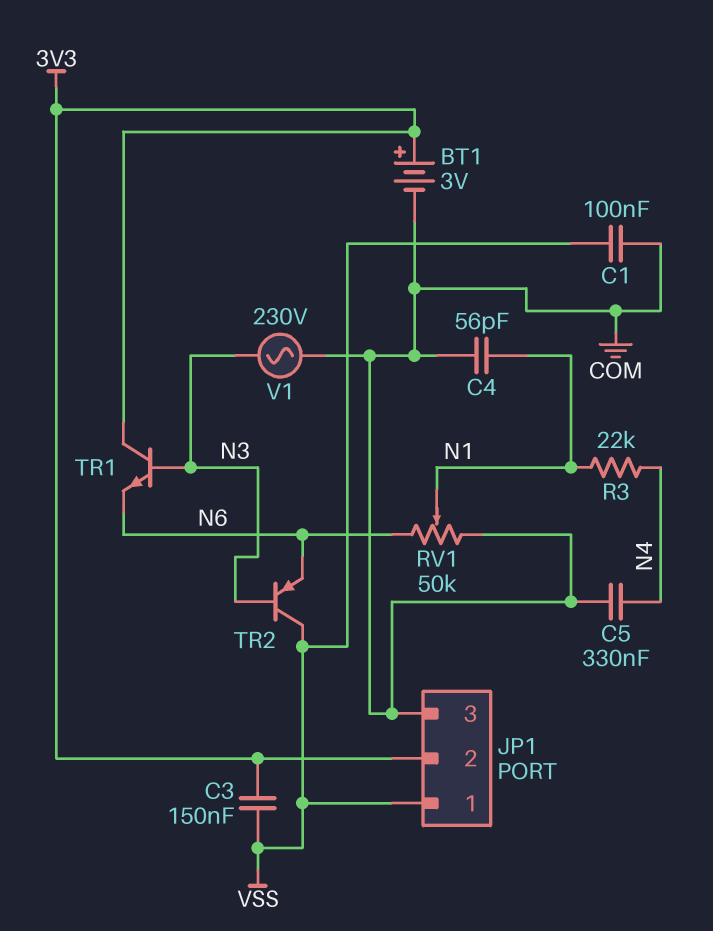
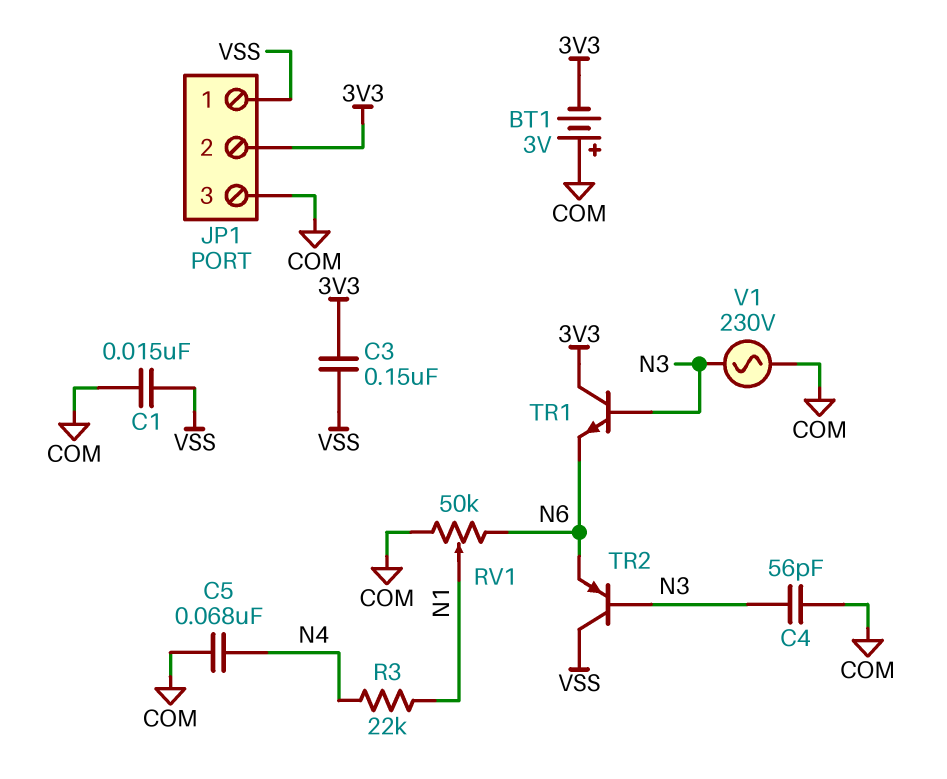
BT1: 3V (plus 3V3, minus COM) -> 3V (plus COM, minus 3V3)
C1: 100nF (COM, VSS) -> 15nF (COM, VSS)
C4: 56pF (COM, N1) -> 56pF (COM, N3)
C5: 330nF (COM, N4) -> 68nF (COM, N4)

